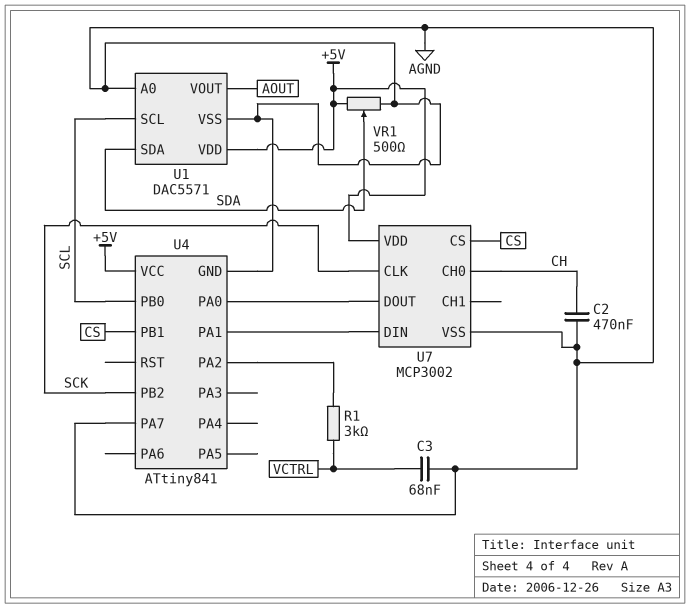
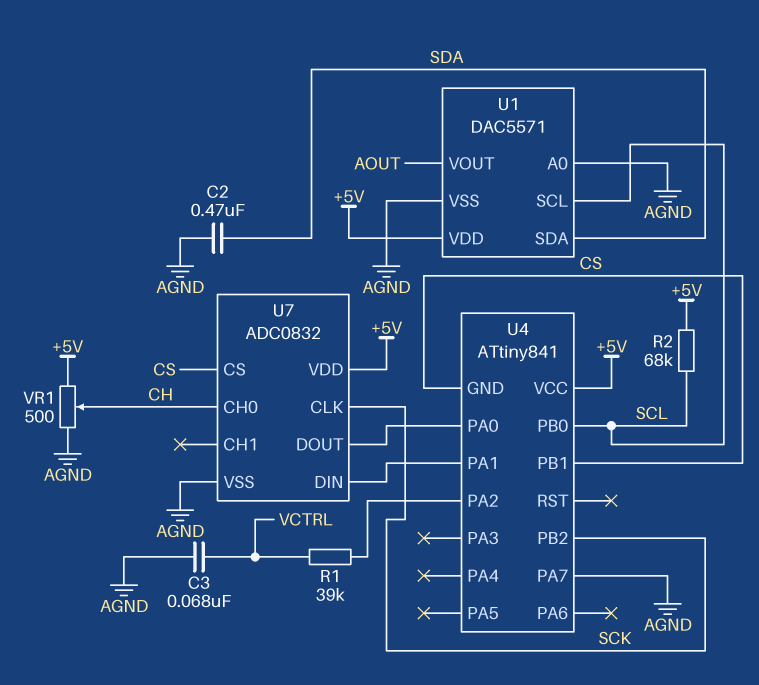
C2: 470nF (AGND, CH) -> 470nF (AGND, SDA)
R1: 3k (U4/PA2, VCTRL) -> 39k (U4/PA2, VCTRL)
R2: none -> 68k (+5V, SCL)
U4 pin GND: AGND -> CS
U7: MCP3002 -> ADC0832
VR1: 500 (+5V, AGND, wiper SDA) -> 500 (+5V, AGND, wiper CH)

